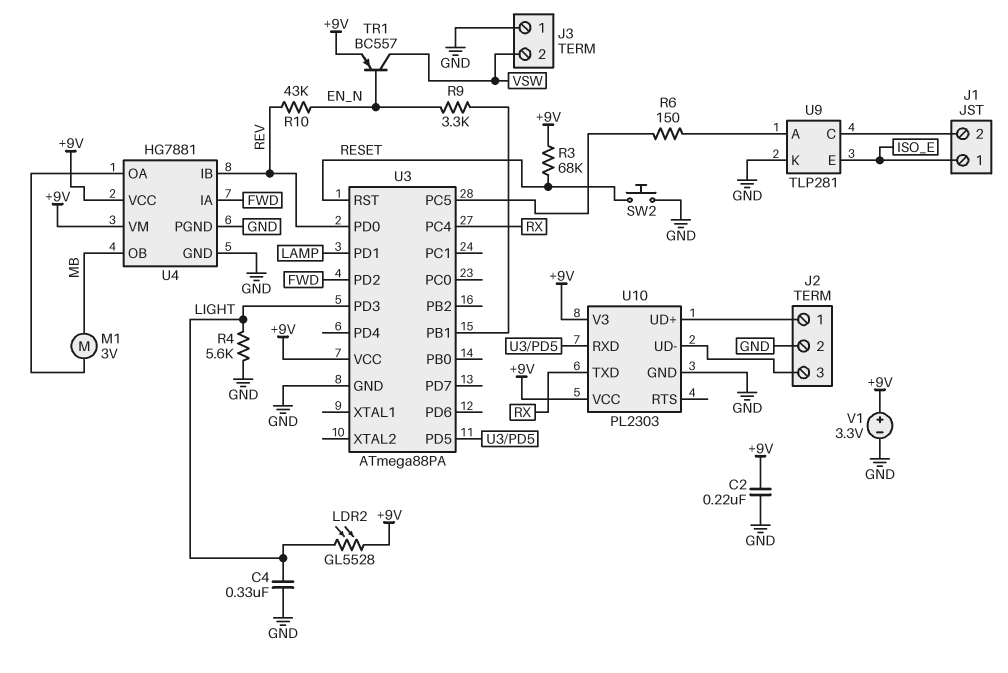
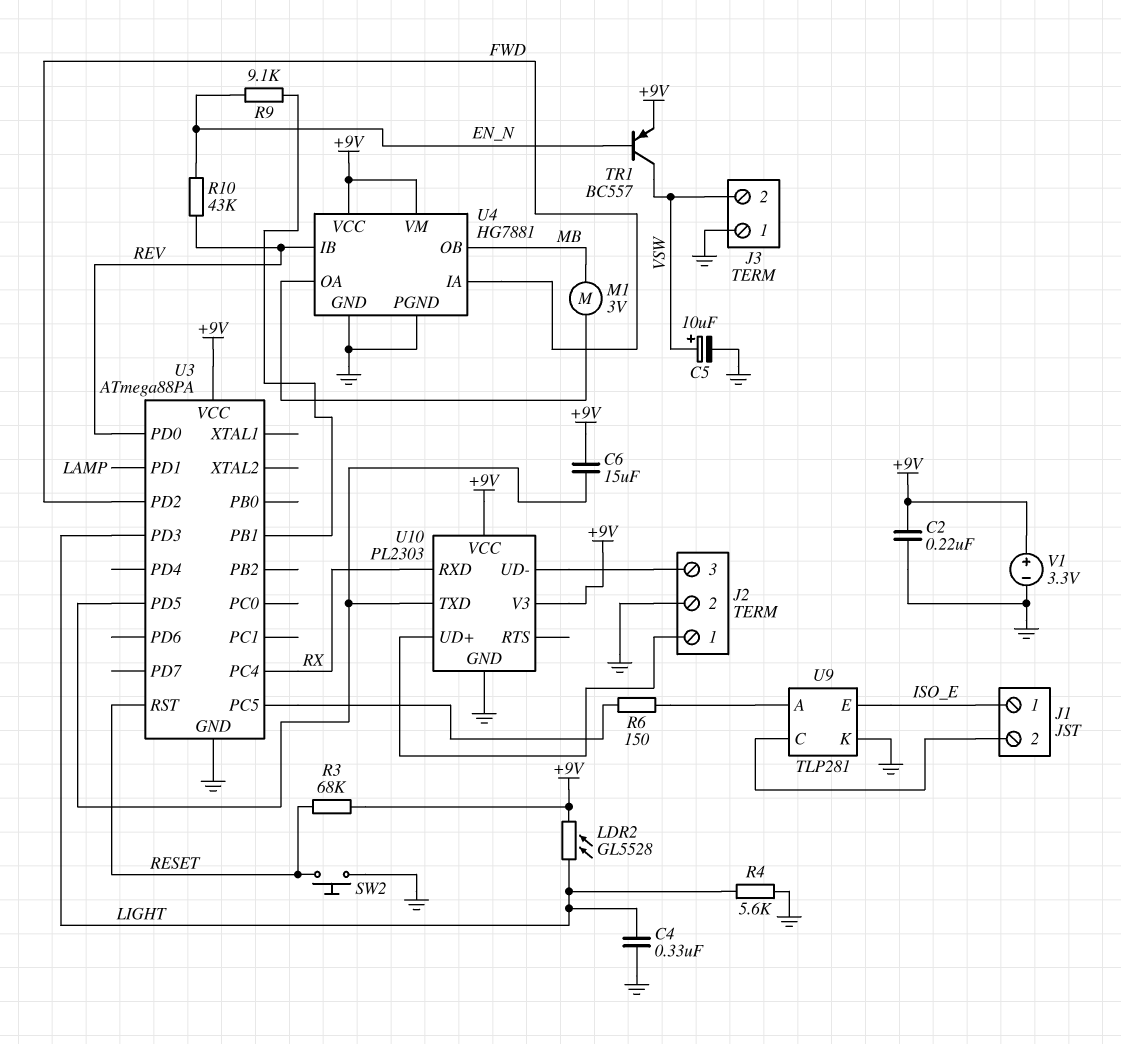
C5: none -> 10uF (plus VSW, minus GND)
C6: none -> 15uF (+9V, U3/PD5)
R9: 3.3k (EN_N, U3/PB1) -> 9.1k (EN_N, U3/PB1)
U10 pin RXD: U3/PD5 -> RX
U10 pin TXD: RX -> U3/PD5

